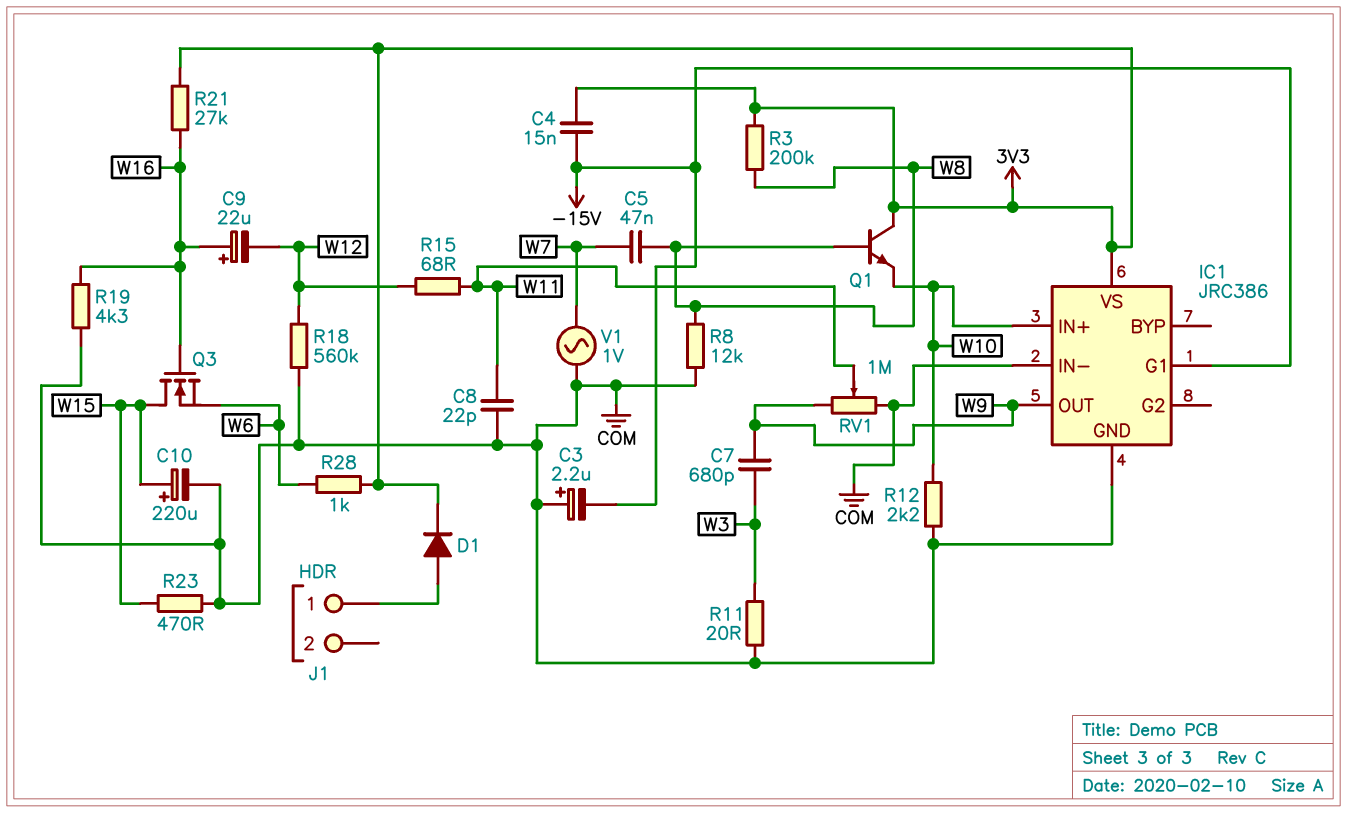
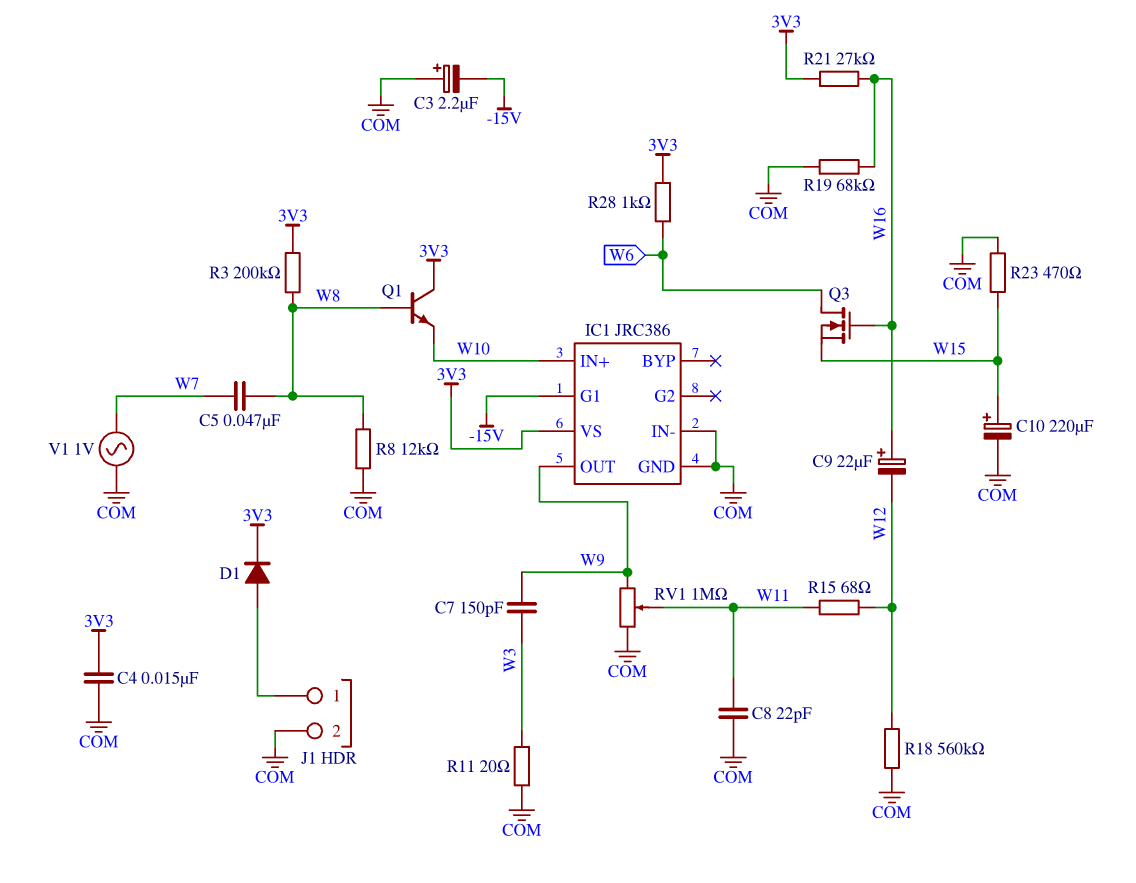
C4: 15nF (-15V, 3V3) -> 15nF (3V3, COM)
C7: 680pF (W3, W9) -> 150pF (W3, W9)
J1 pin 2: none -> COM
Q3: NMOS (G W16, D W15, S W6) -> NMOS (G W16, D W6, S W15)
R12: 2.2k (COM, W10) -> none
R19: 4.3k (COM, W16) -> 68k (COM, W16)

